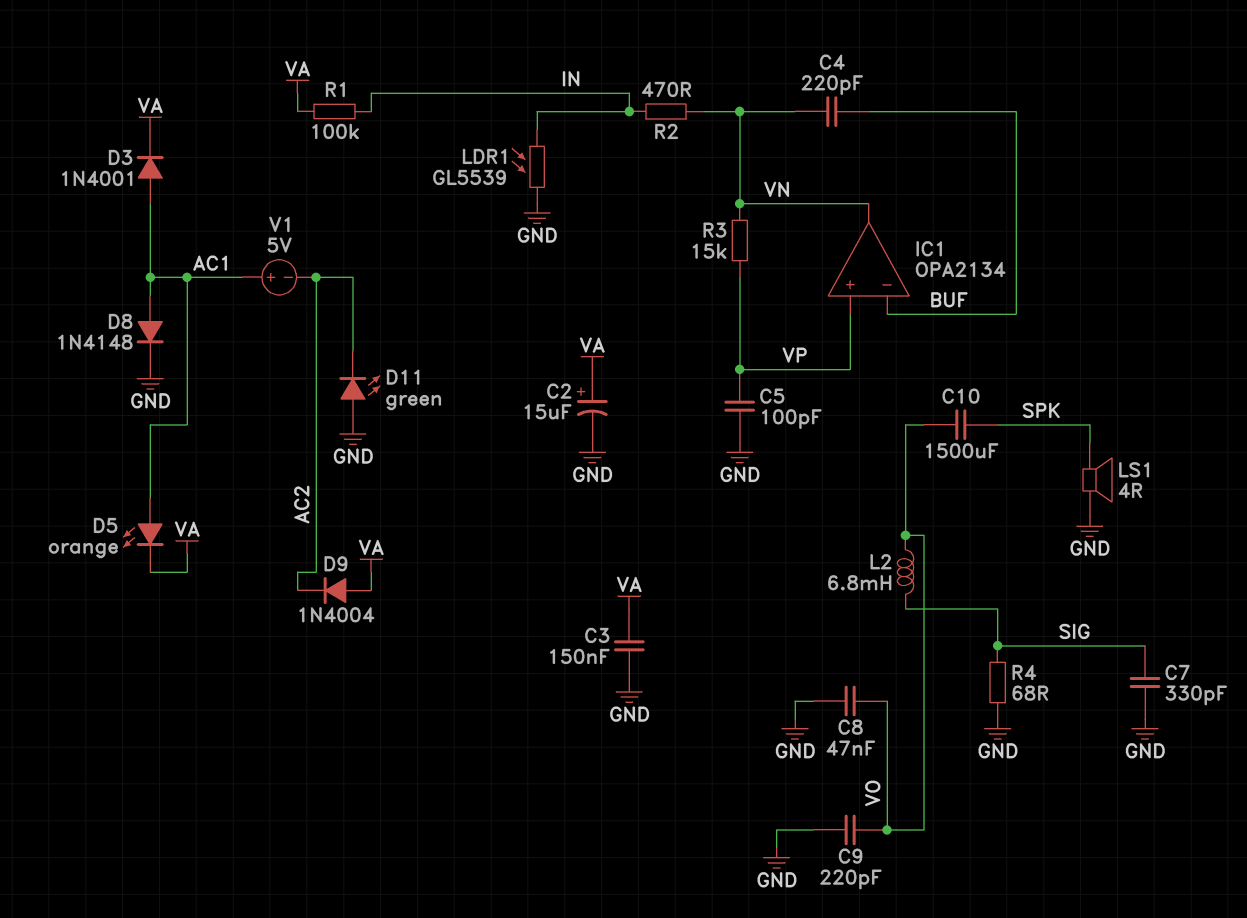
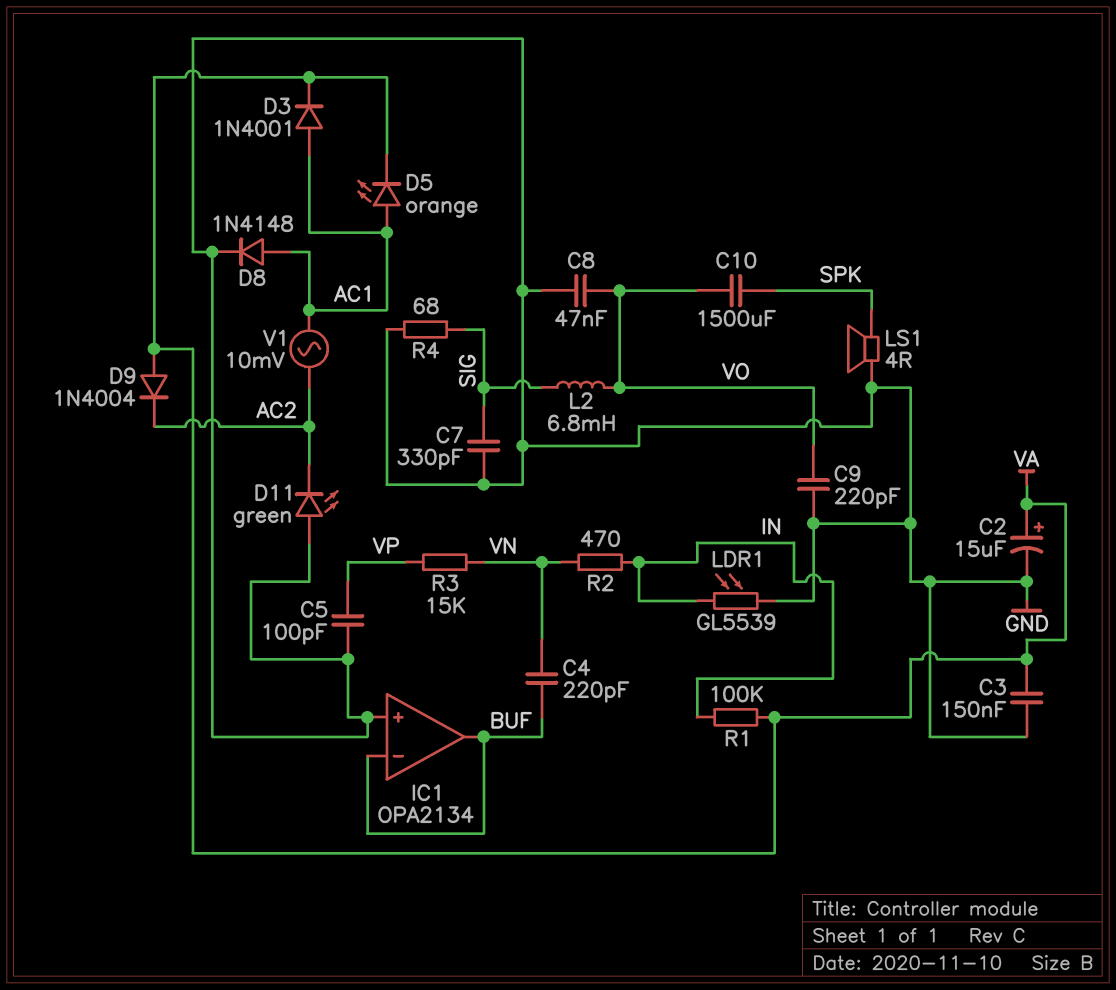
IC1 pin in+: VP -> GND
IC1 pin out: VN -> BUF
V1: 5V (plus AC1, minus AC2) -> AC 10mV (AC1, AC2)

